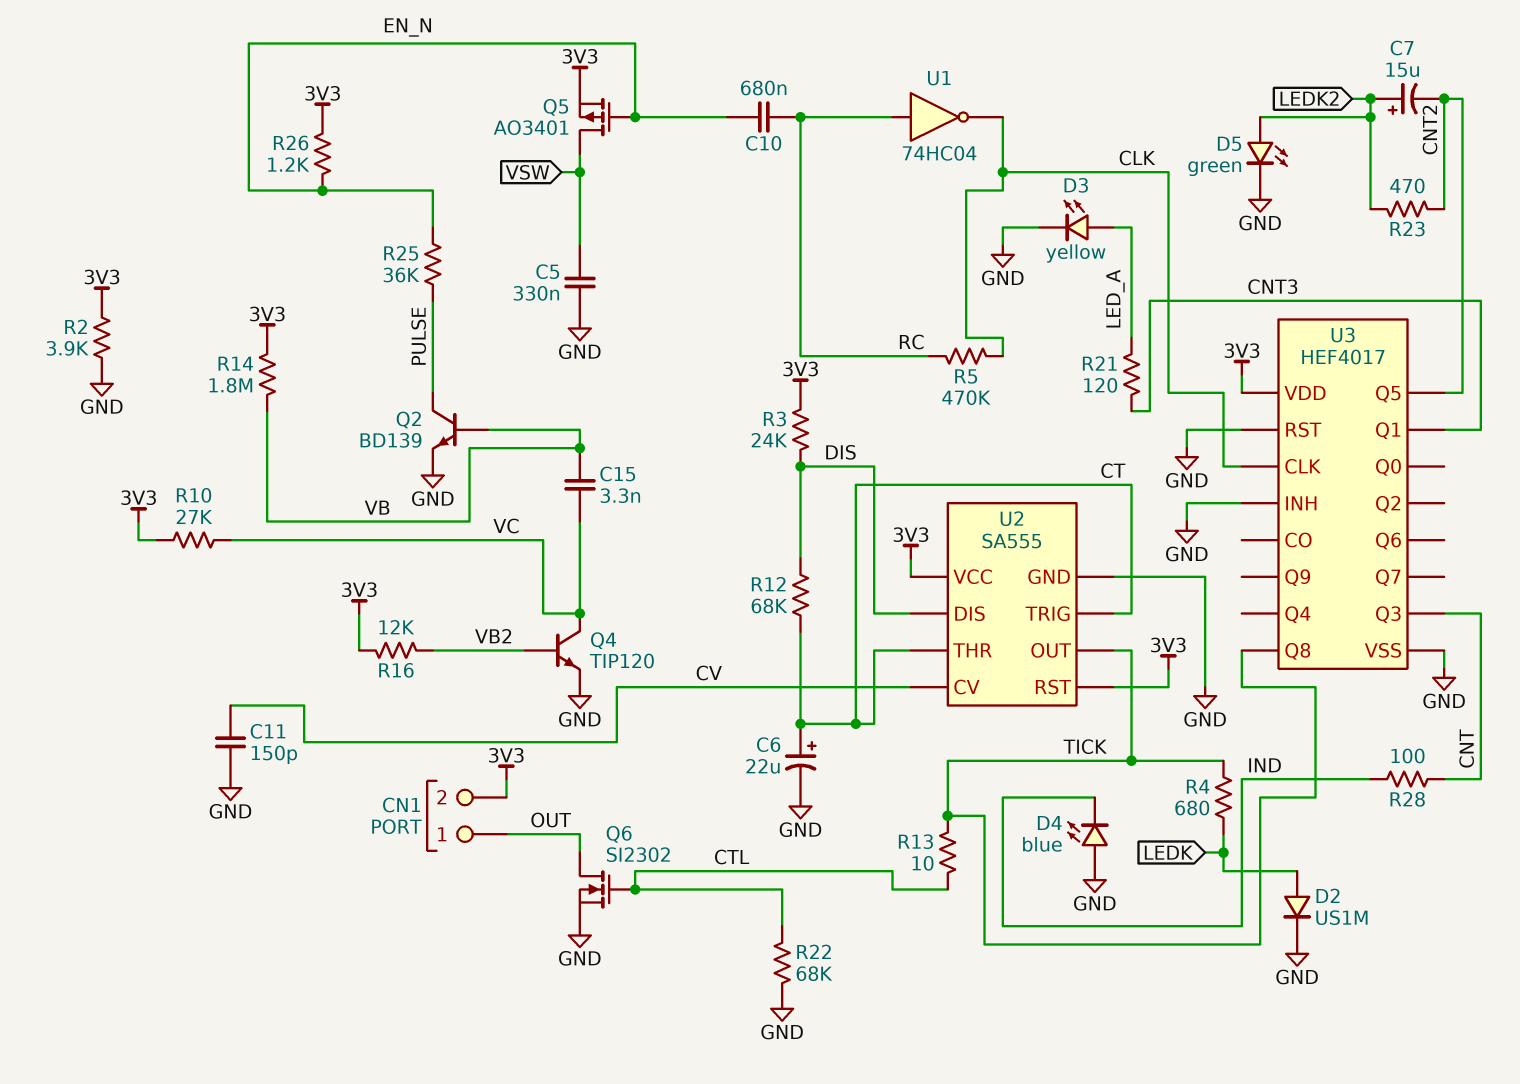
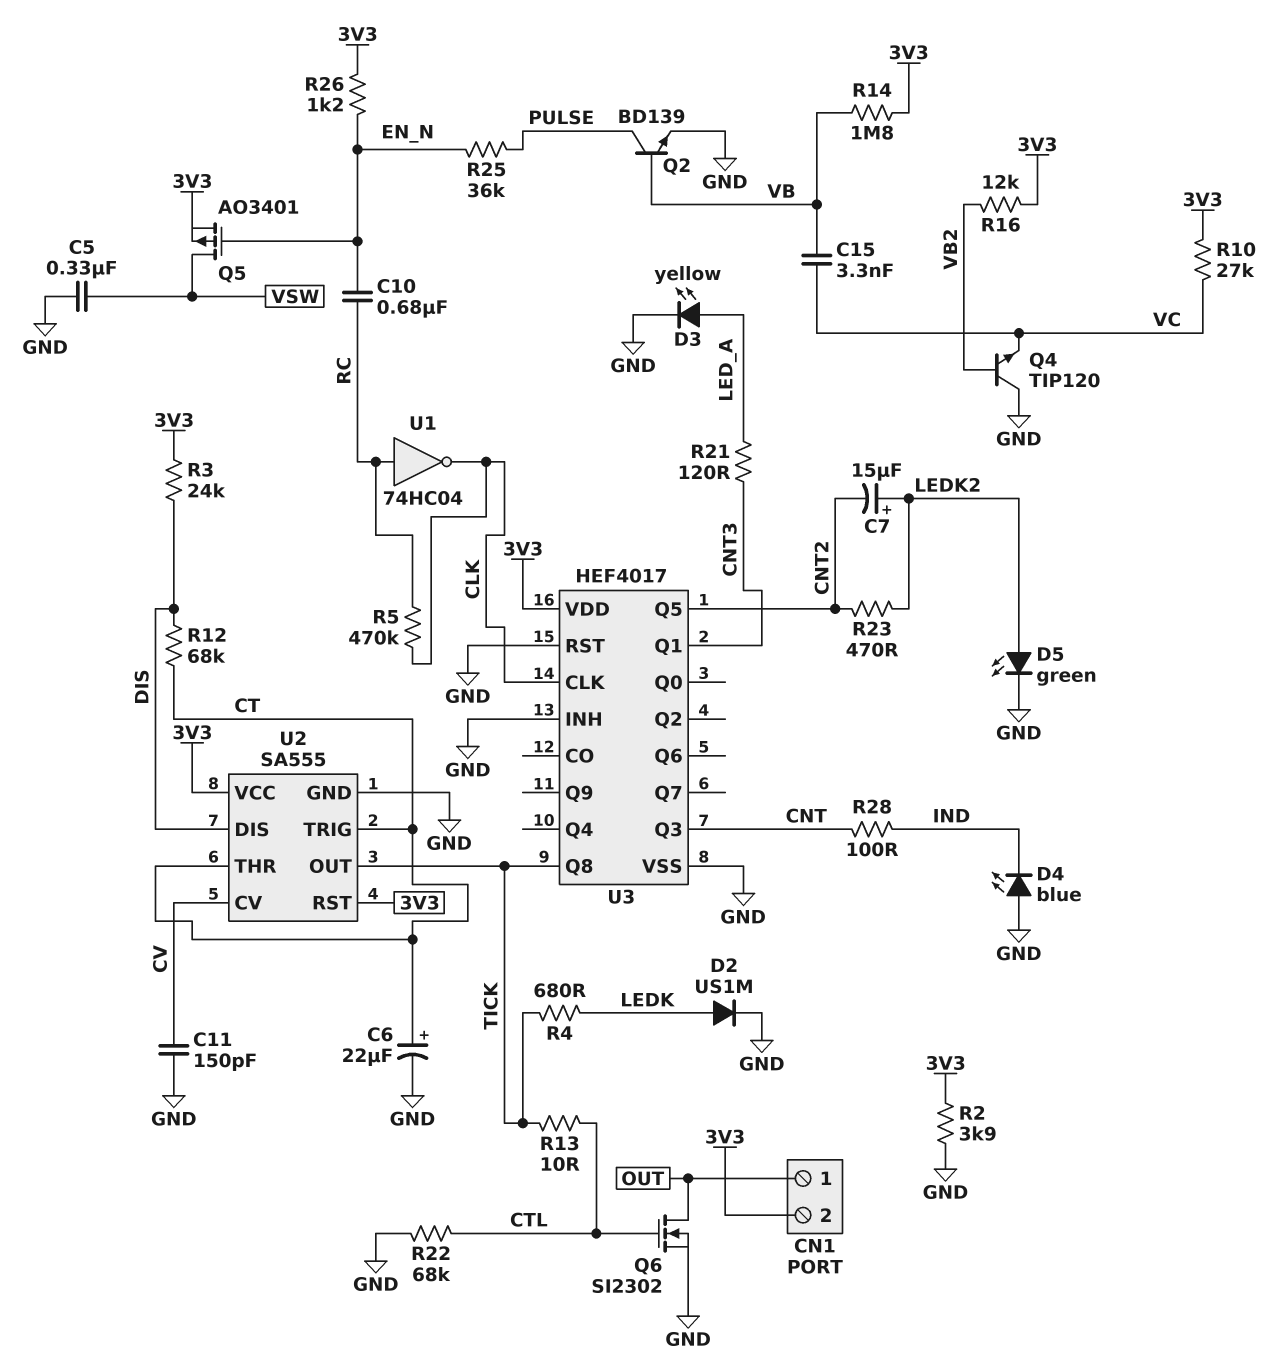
Q4: NPN TIP120 (B VB2, C VC, E GND) -> NPN TIP120 (B VB2, C GND, E VC)

